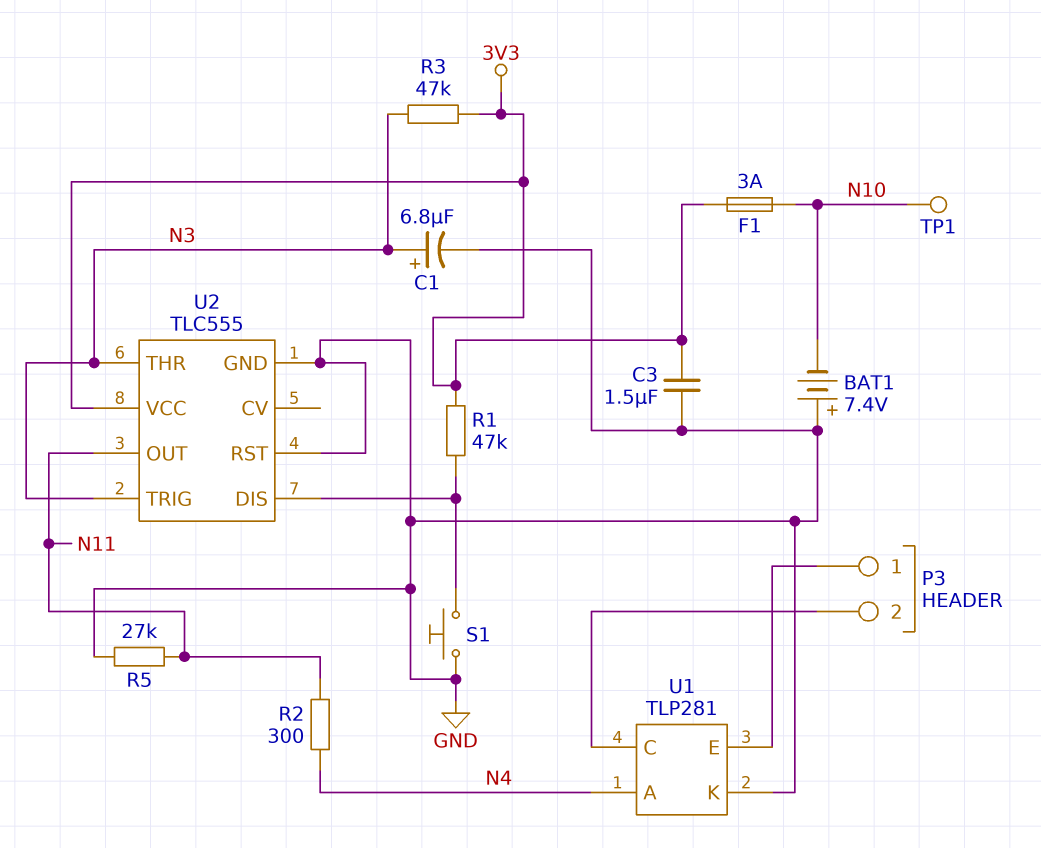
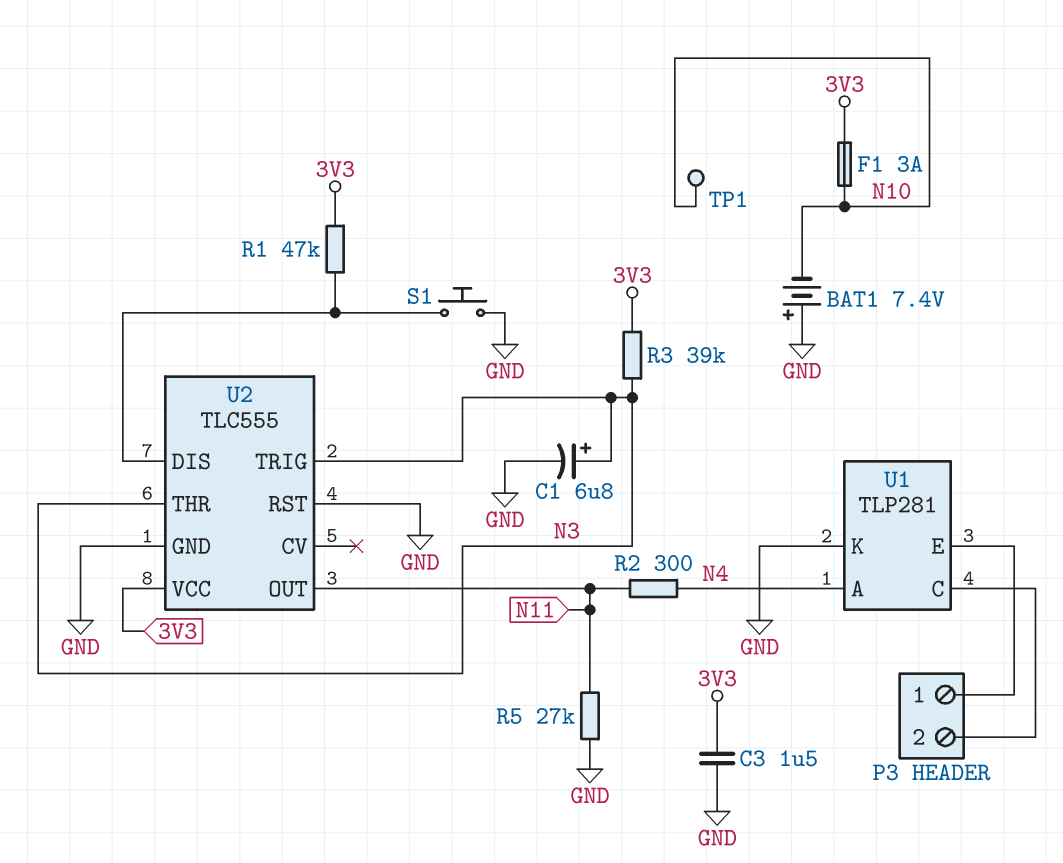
R3: 47k (3V3, N3) -> 39k (3V3, N3)

